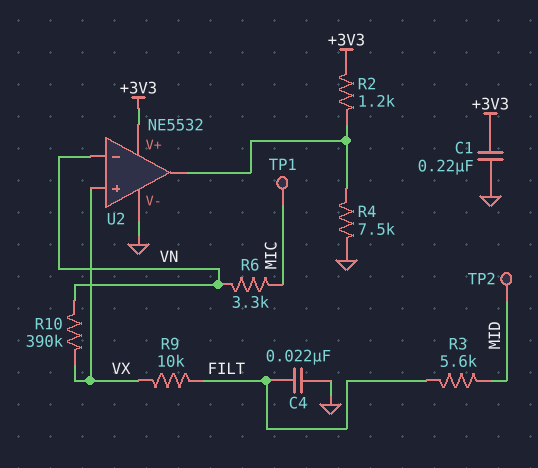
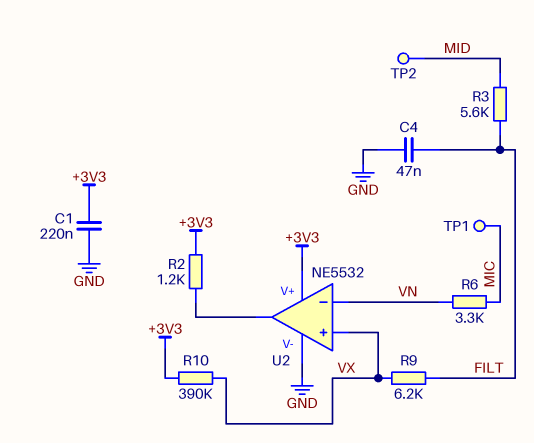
C4: 22nF (FILT, GND) -> 47nF (FILT, GND)
R4: 7.5k (GND, U2/out) -> none
R9: 10k (FILT, VX) -> 6.2k (FILT, VX)
R10: 390k (VN, VX) -> 390k (+3V3, VX)

